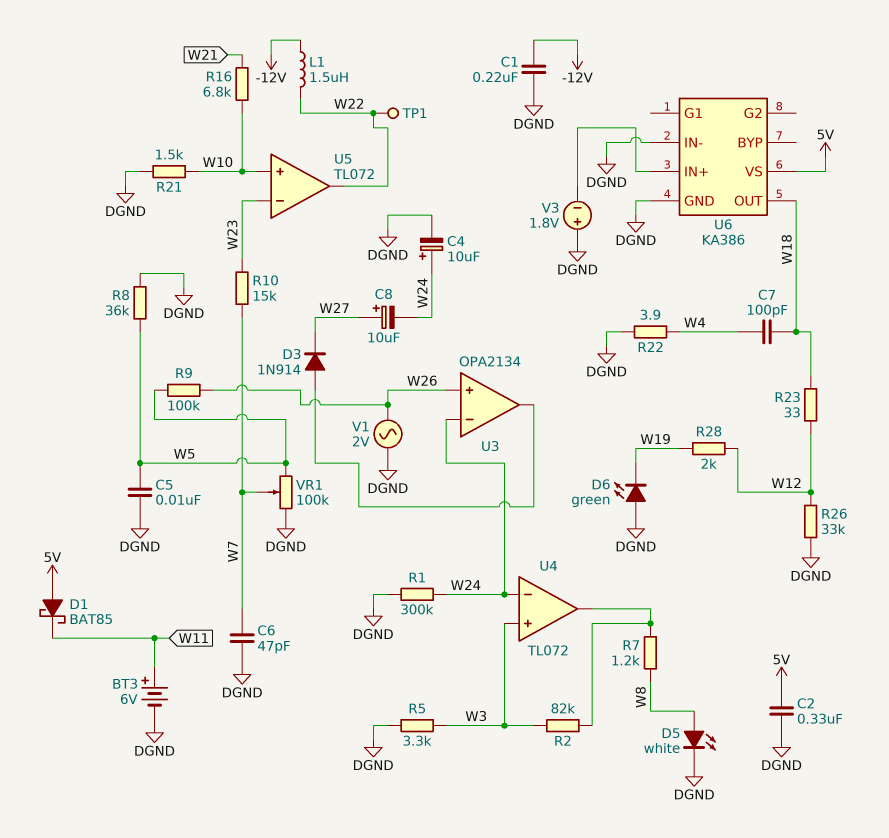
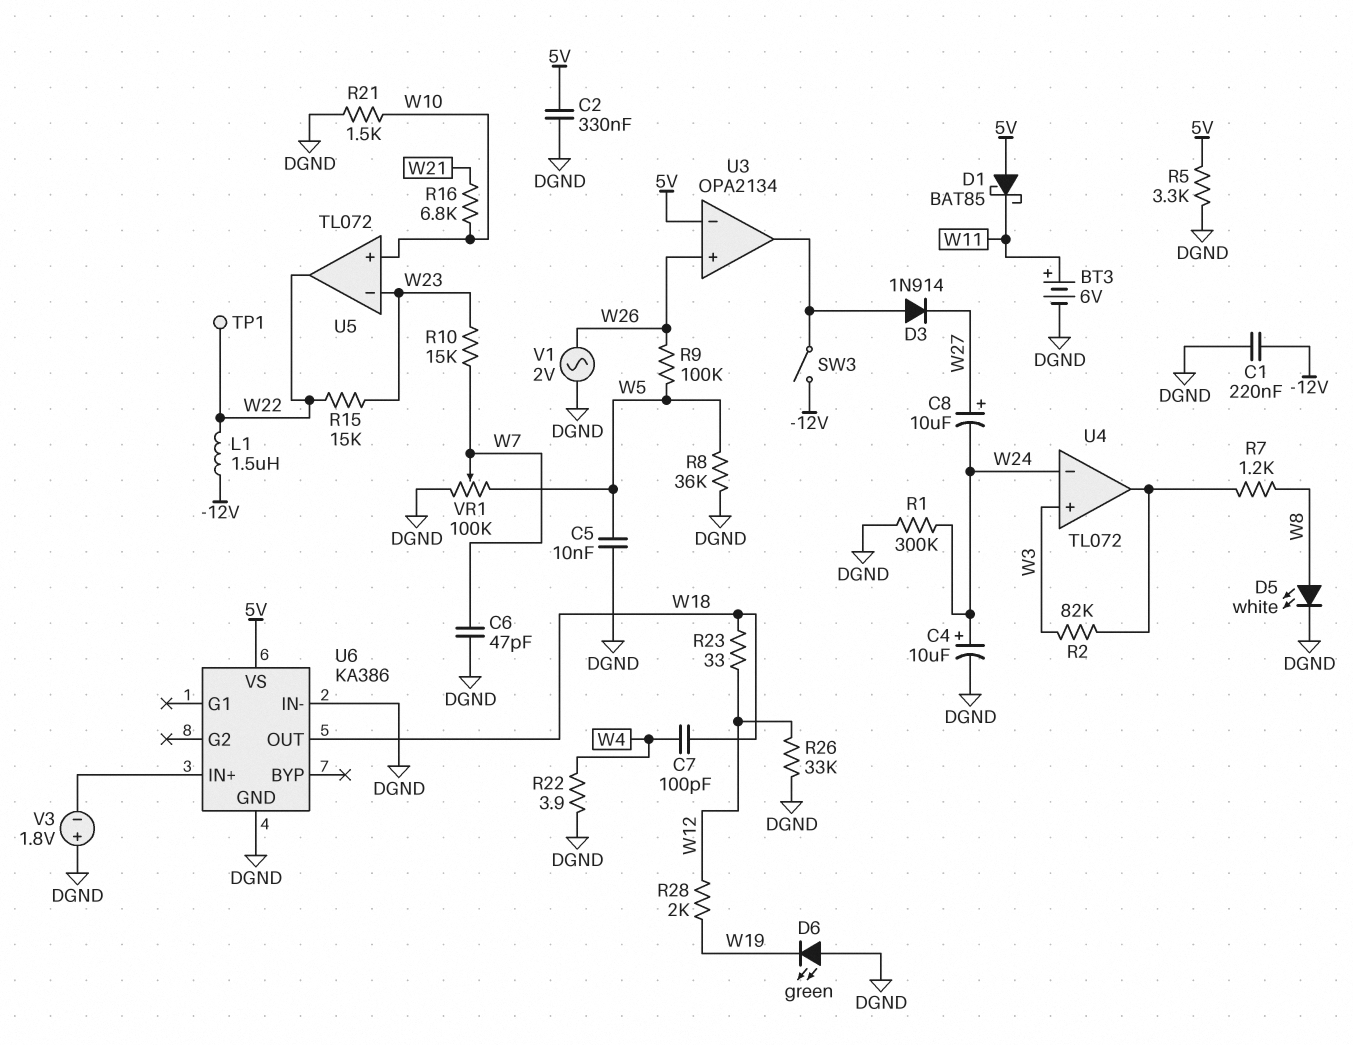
R5: 3.3k (DGND, W3) -> 3.3k (5V, DGND)
R15: none -> 15k (W22, W23)
SW3: none -> switch (-12V, U3/out)
U3 pin in-: W24 -> 5V

